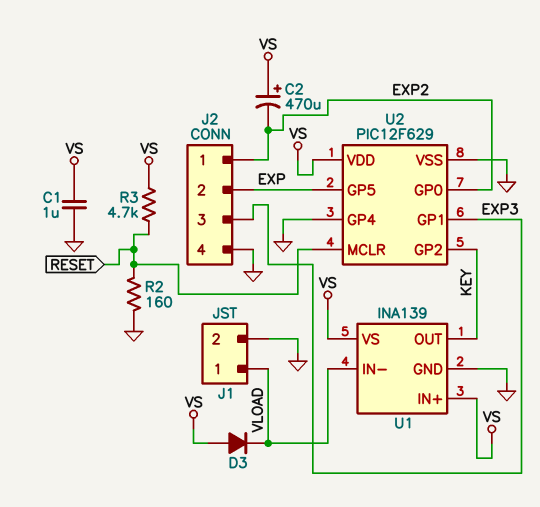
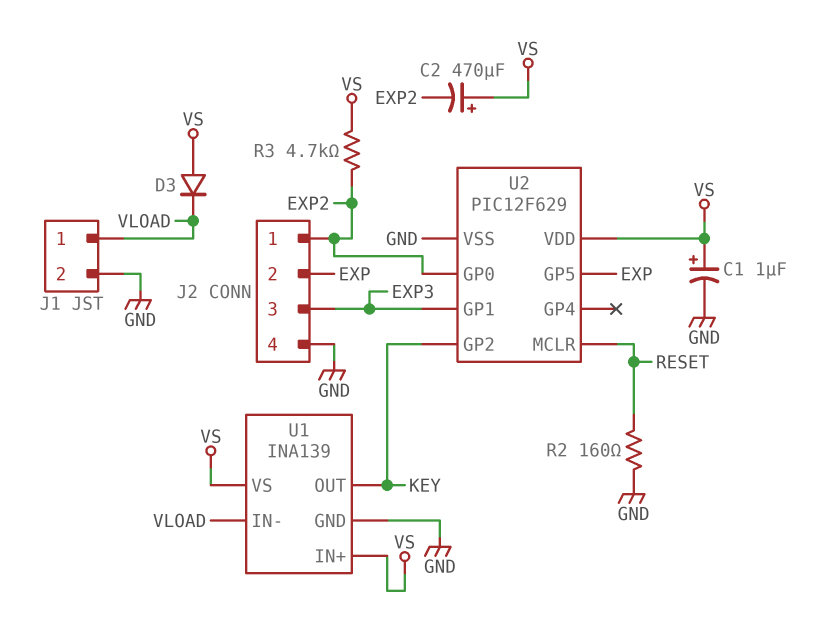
C1: 1uF (GND, VS) -> 1uF (plus VS, minus GND)
R3: 4.7k (RESET, VS) -> 4.7k (EXP2, VS)
U2 pin GP4: GND -> none

